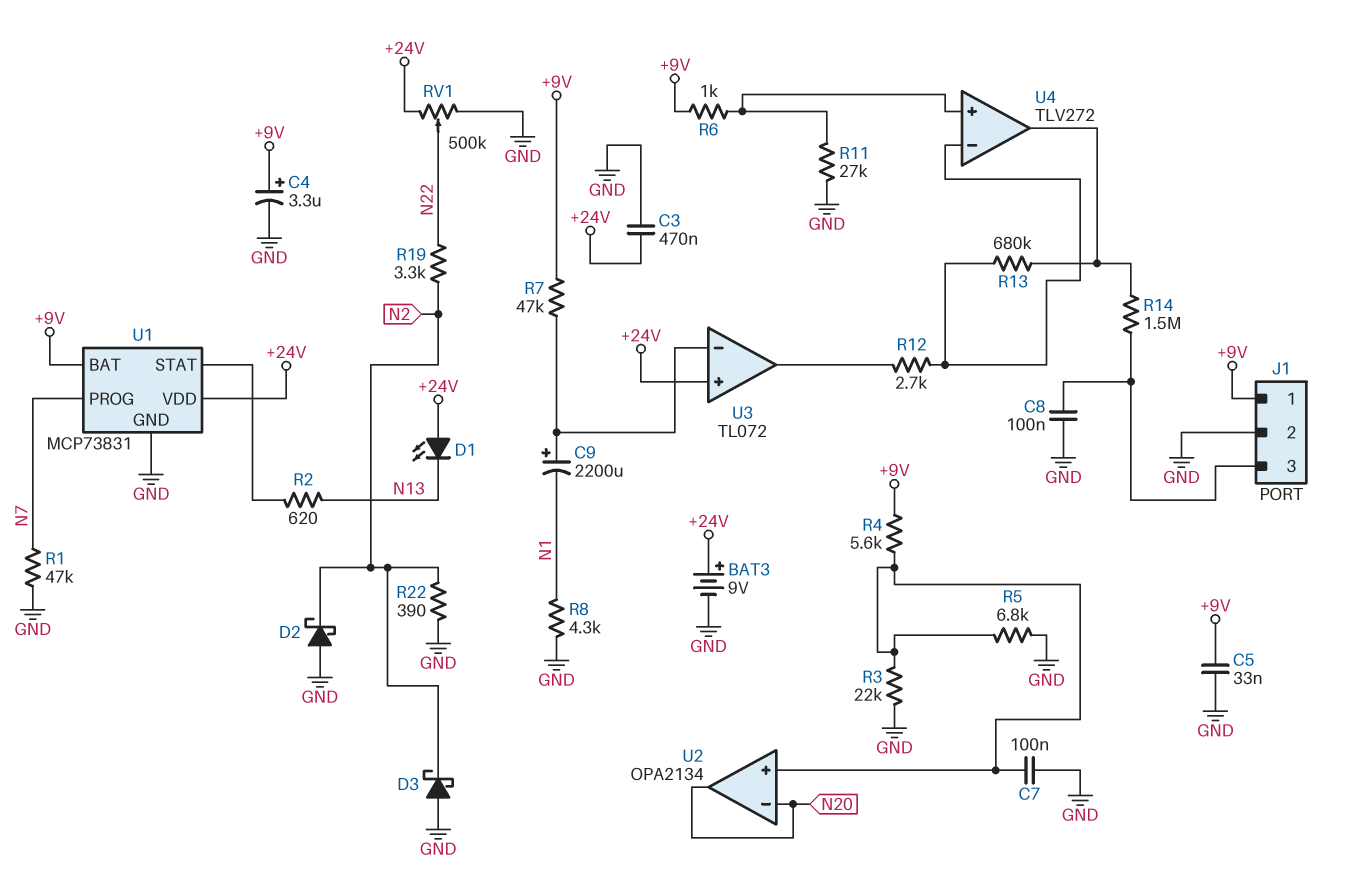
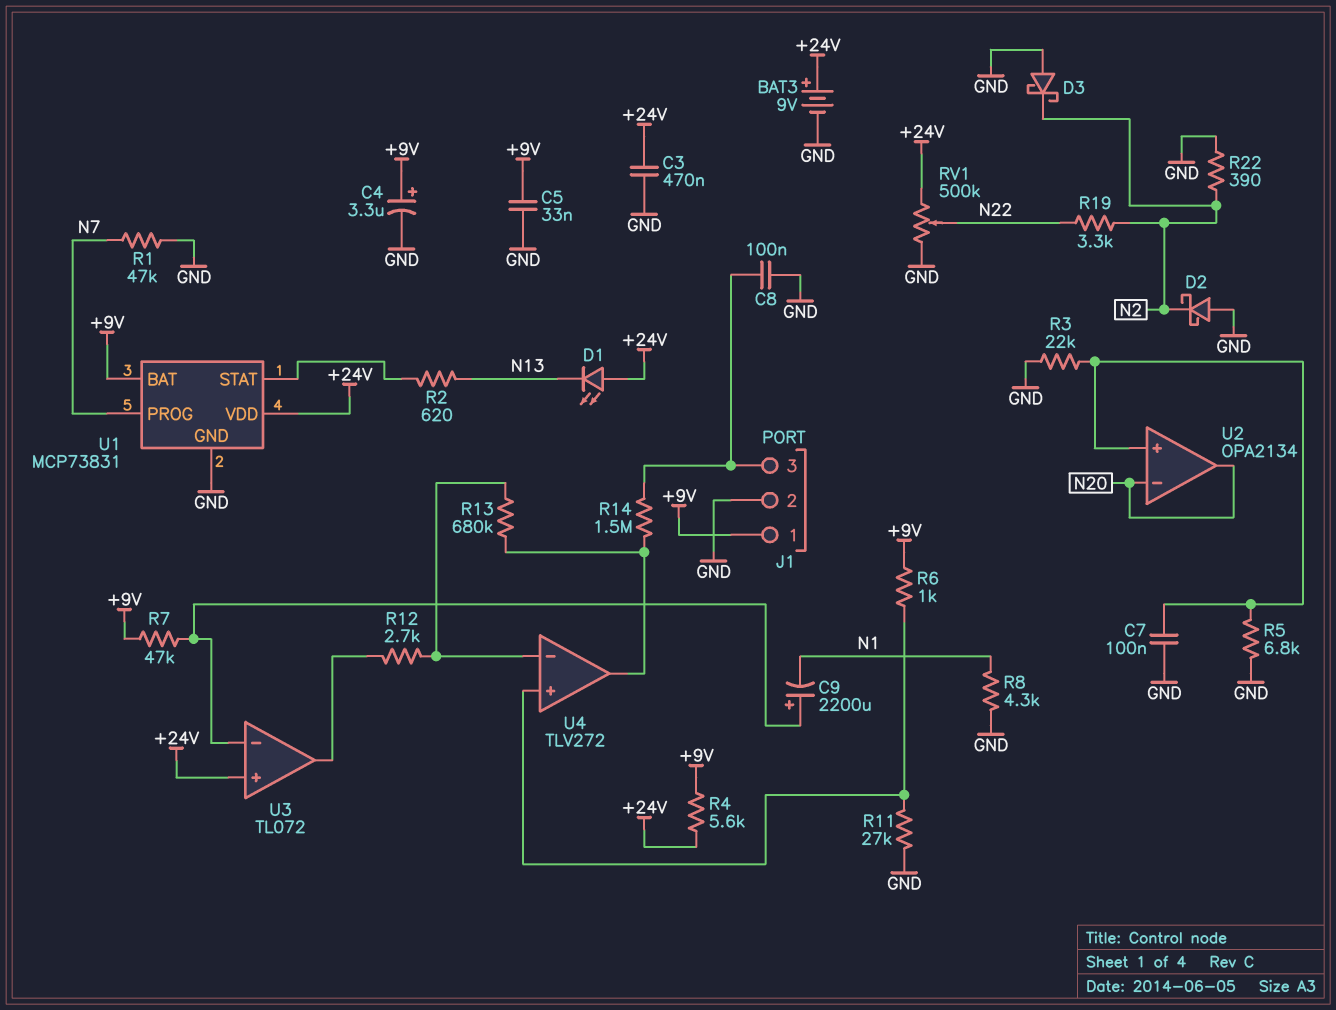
R4: 5.6k (+9V, U2/in+) -> 5.6k (+9V, +24V)

